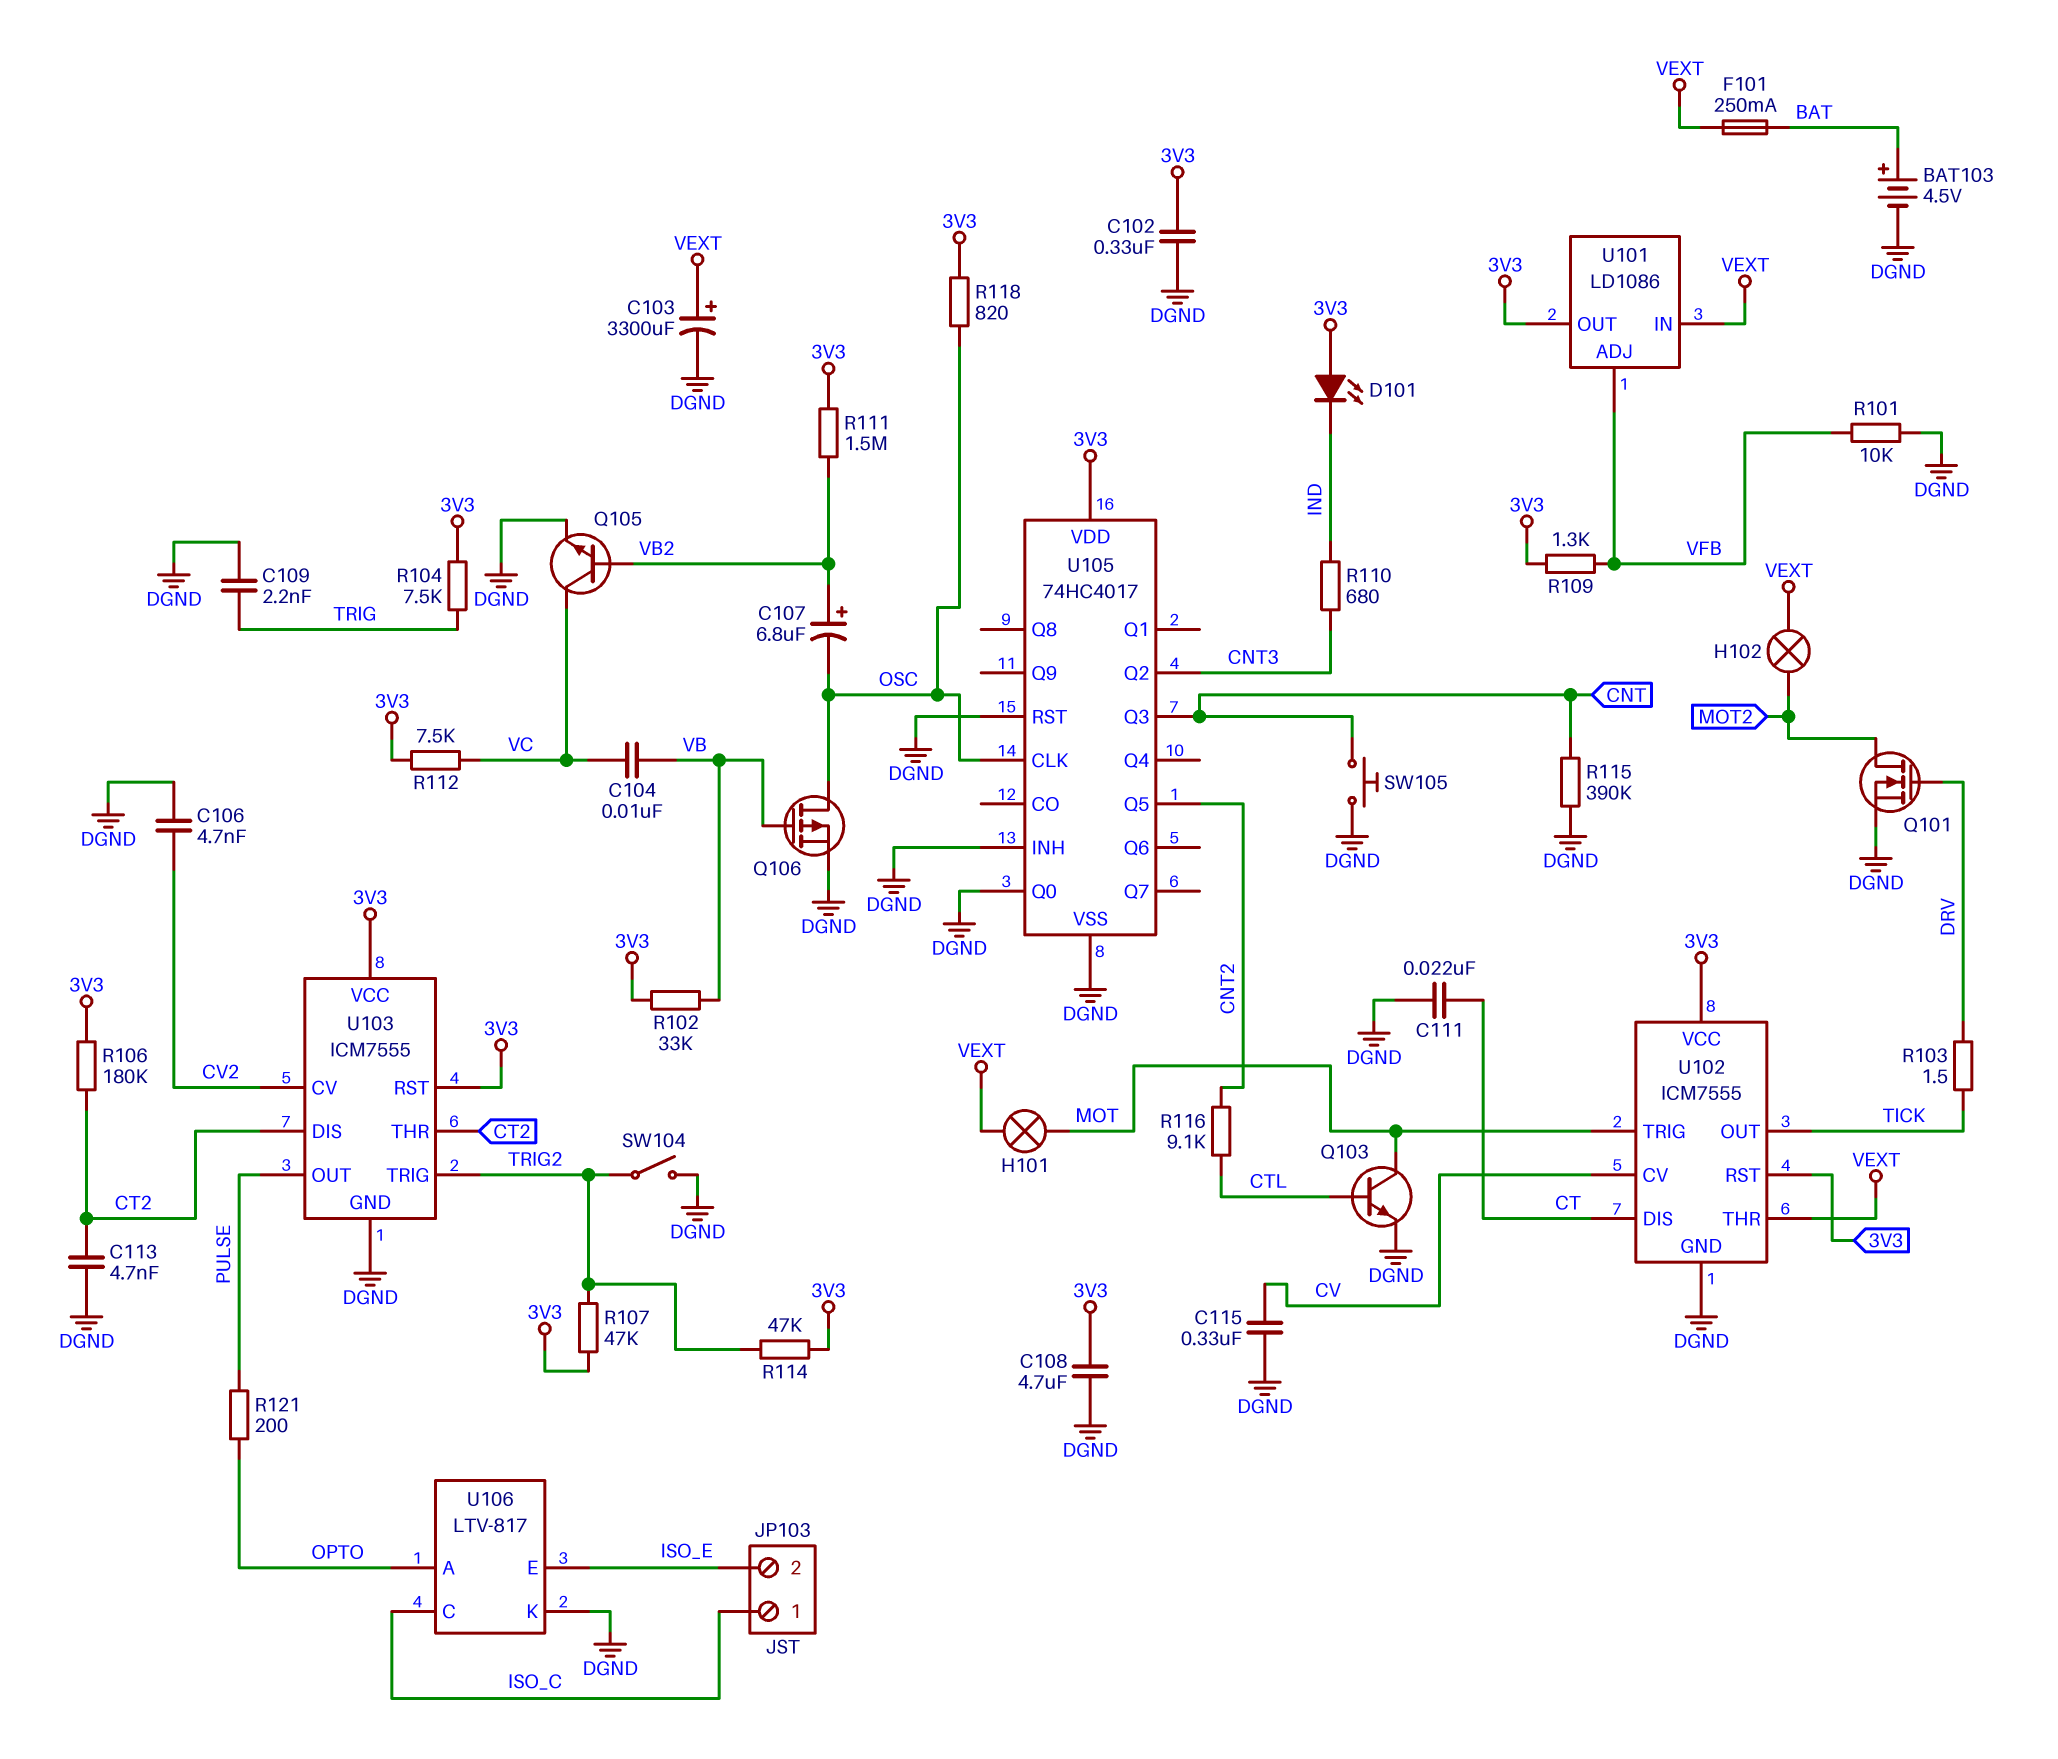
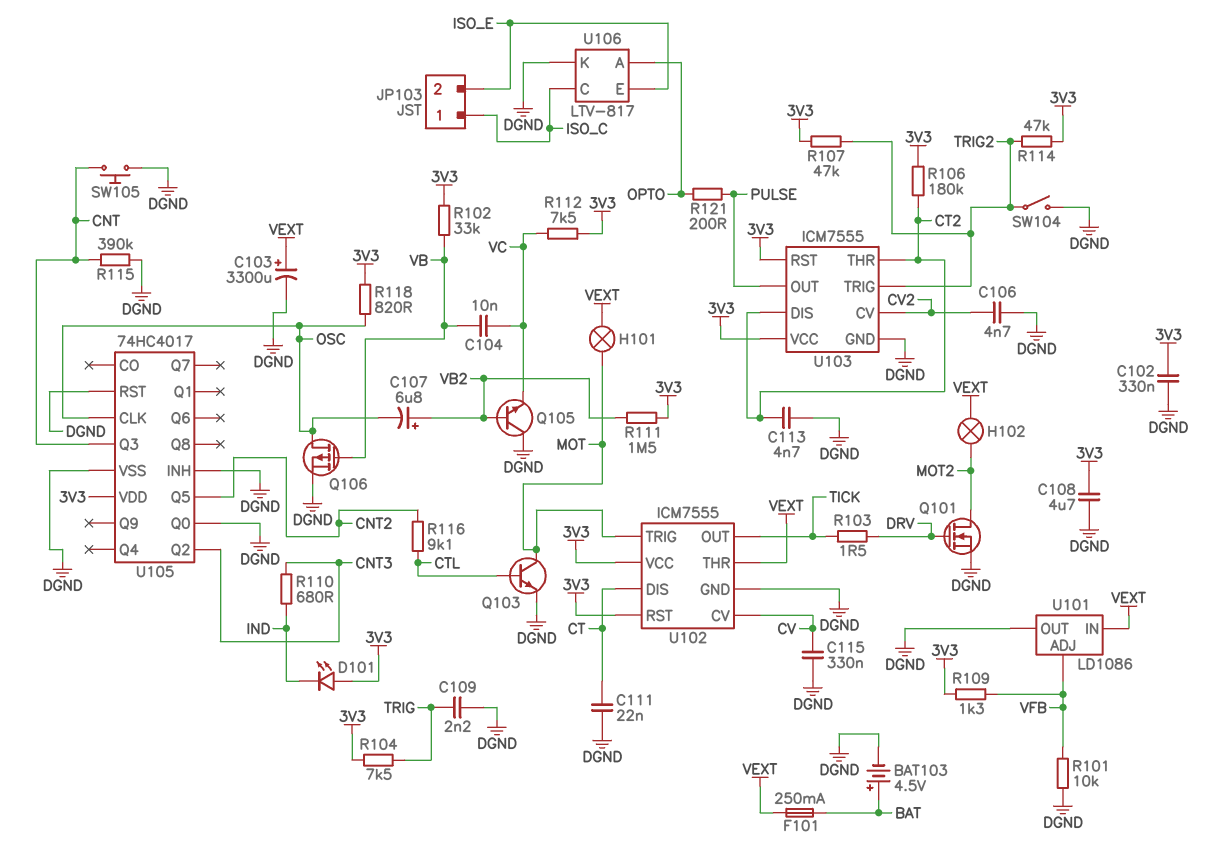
Q105: NPN (B VB2, C VC, E DGND) -> NPN (B VB2, C DGND, E VC)
U101 pin OUT: 3V3 -> DGND

